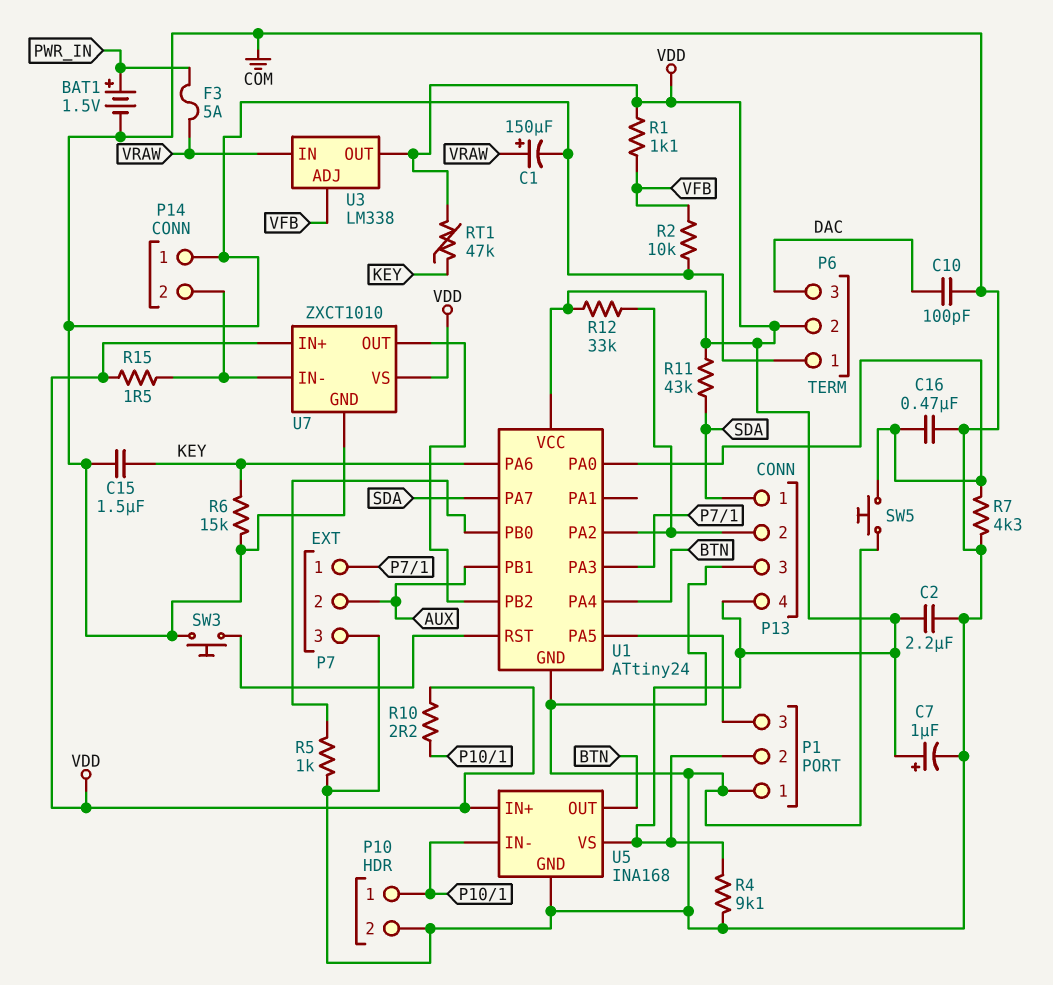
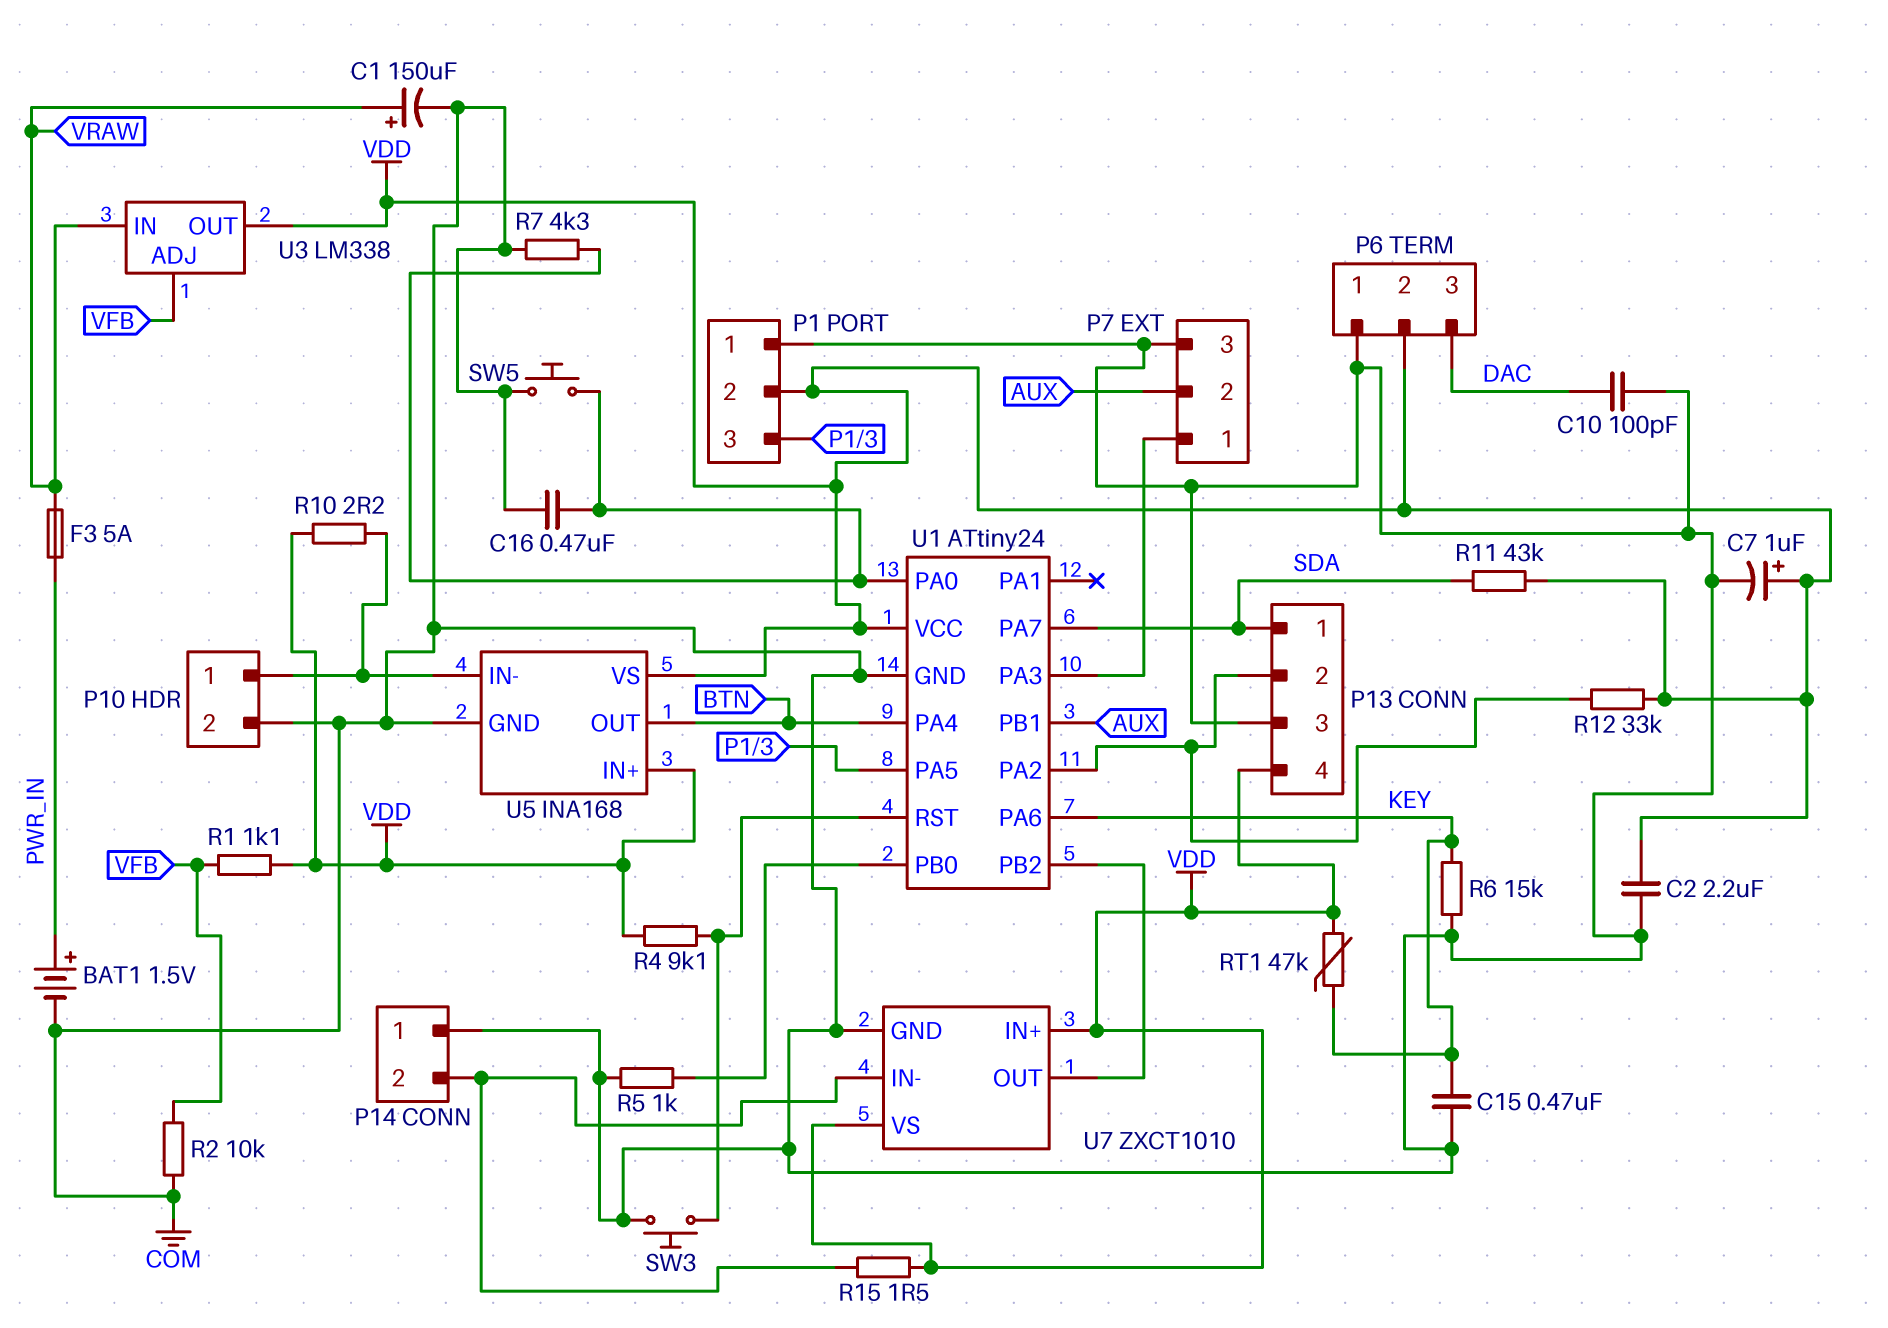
C15: 1.5uF (COM, KEY) -> 470nF (COM, KEY)
R4: 9.1k (COM, VDD) -> 9.1k (U1/RST, VDD)

